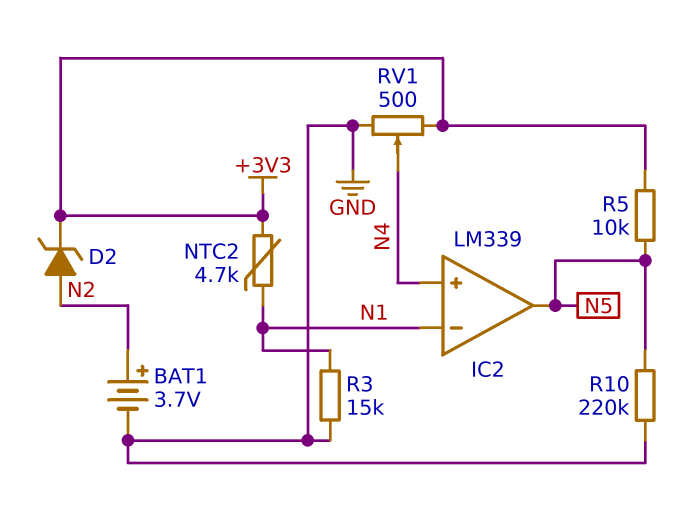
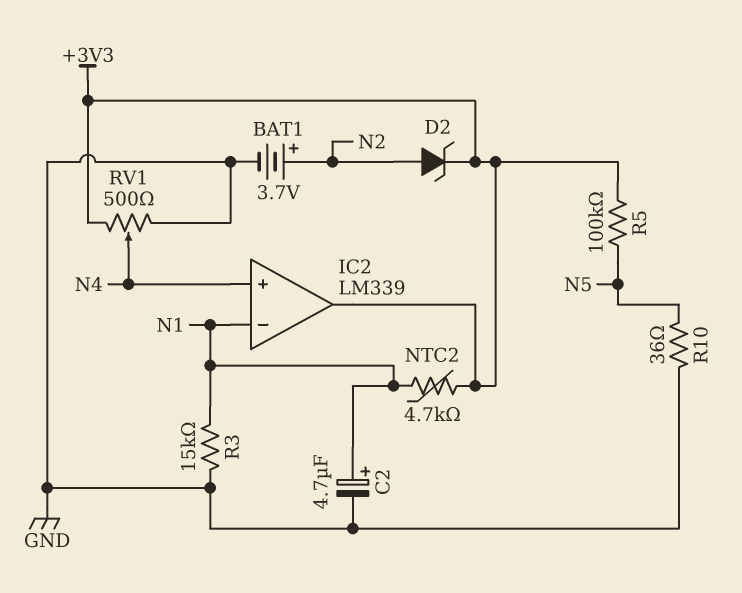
C2: none -> 4.7uF (plus N1, minus GND)
IC2 pin out: N5 -> +3V3
R5: 10k (+3V3, N5) -> 100k (+3V3, N5)
R10: 220k (GND, N5) -> 36 (GND, N5)

